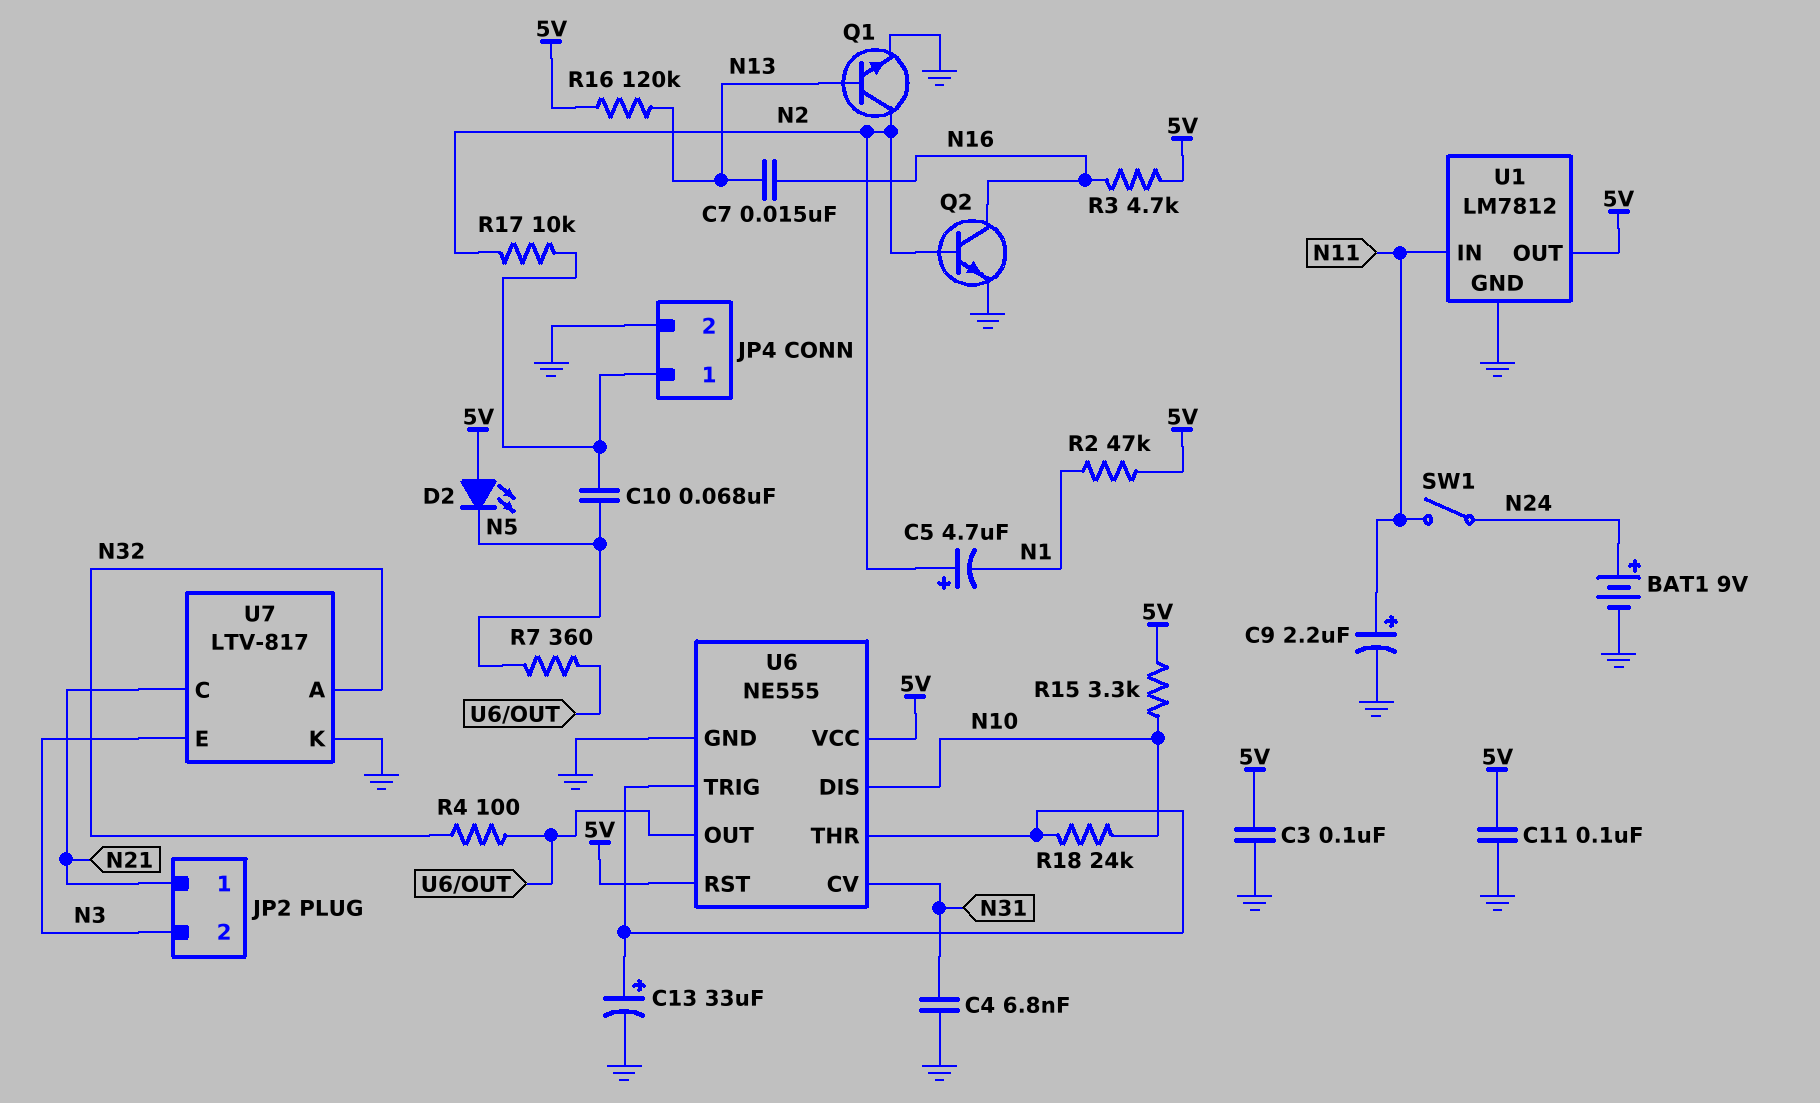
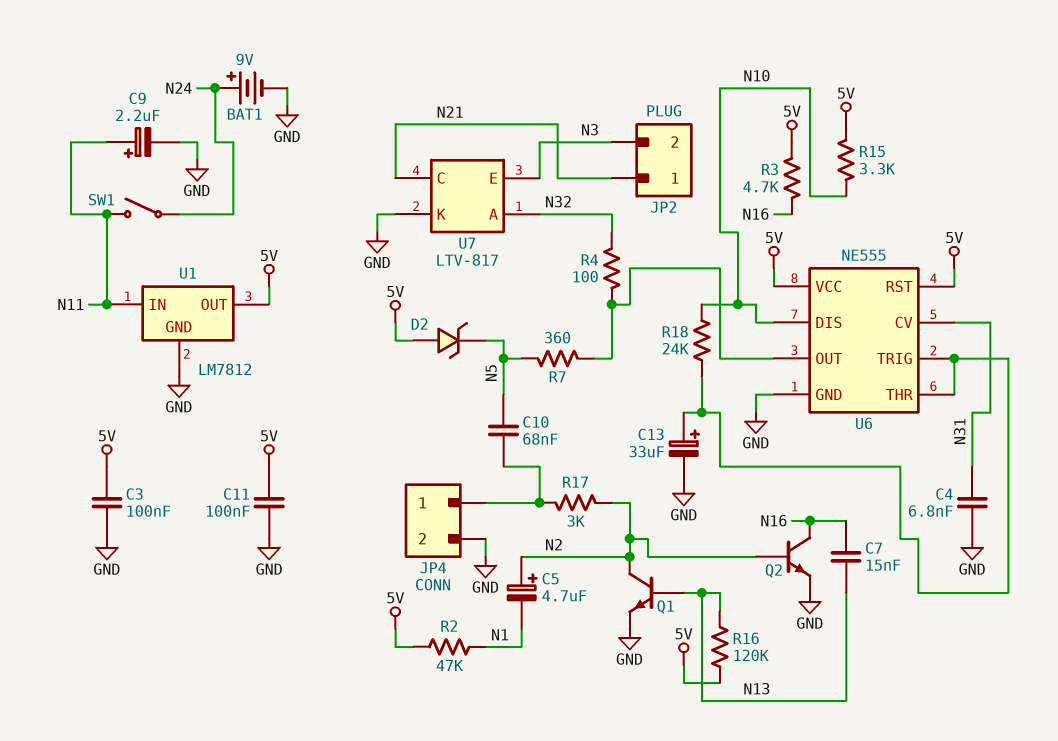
D2: LED (A 5V, K N5) -> zener (A 5V, K N5)
R17: 10k (JP4/1, N2) -> 3k (JP4/1, N2)

